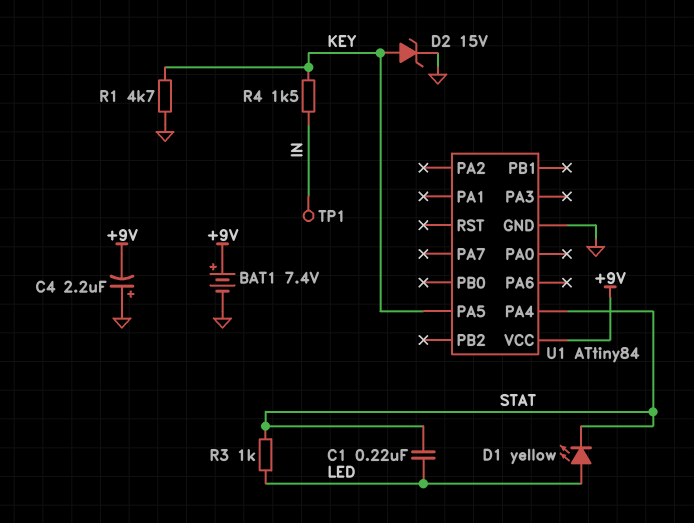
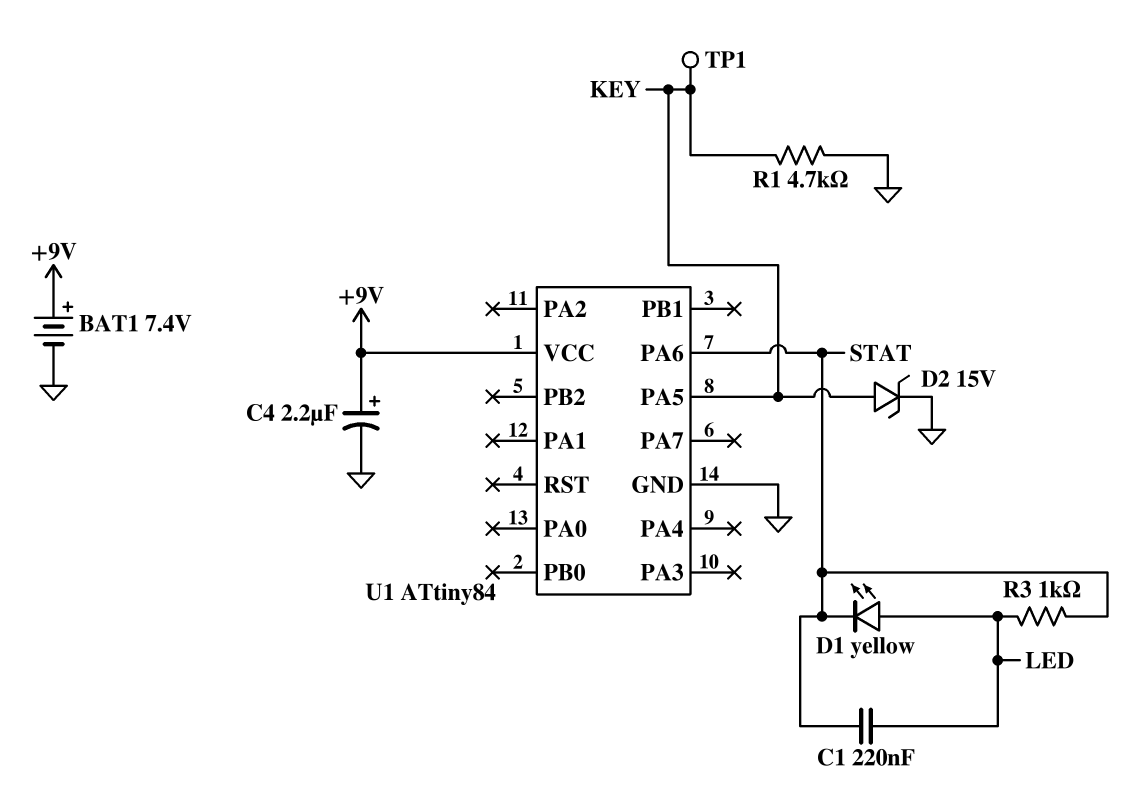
C4: 2.2uF (plus GND, minus +9V) -> 2.2uF (plus +9V, minus GND)
R4: 1.5k (IN, KEY) -> none
TP1: test point (IN) -> test point (KEY)
U1 pin PA4: STAT -> none
U1 pin PA6: none -> STAT

